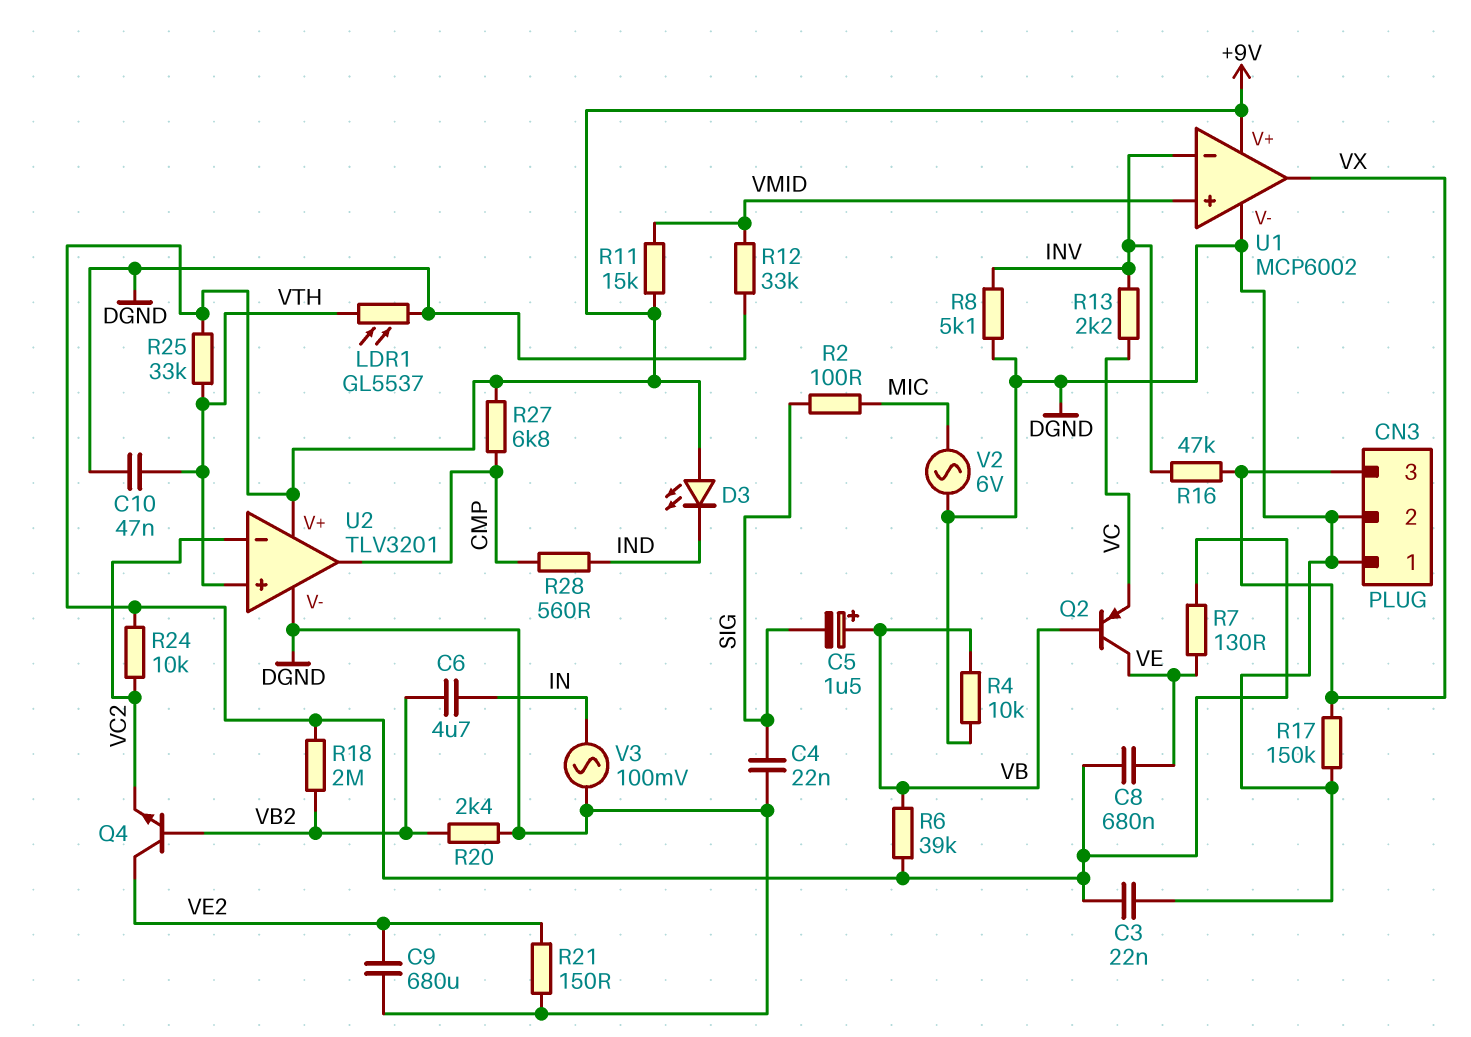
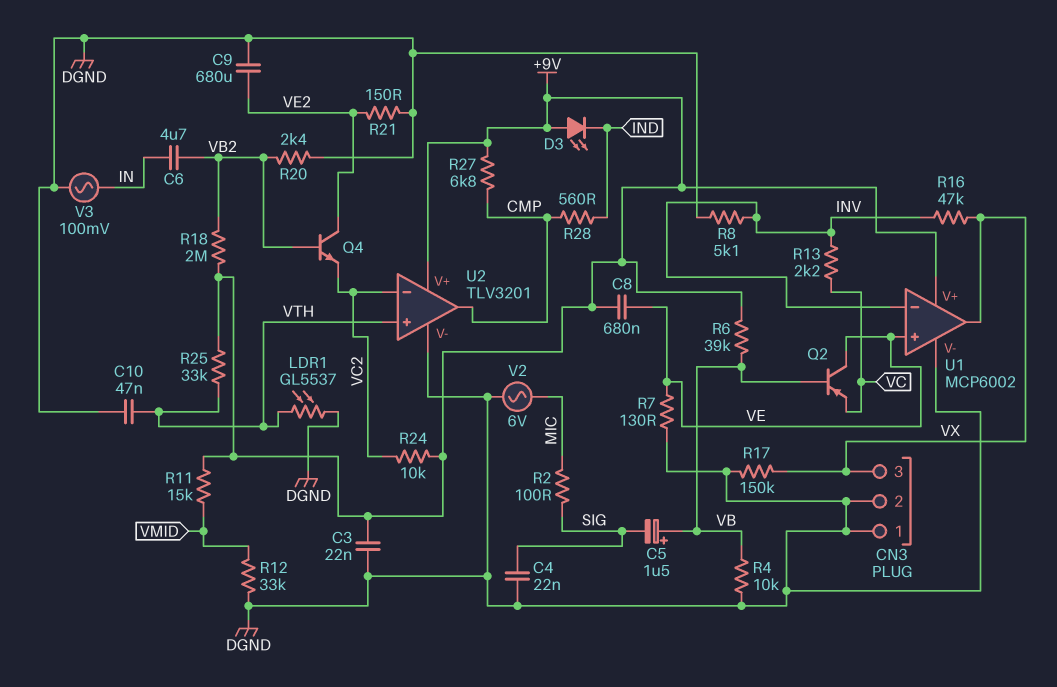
R7: 130 (+9V, VE) -> 130 (DGND, VE)
U1 pin in+: VMID -> VE

